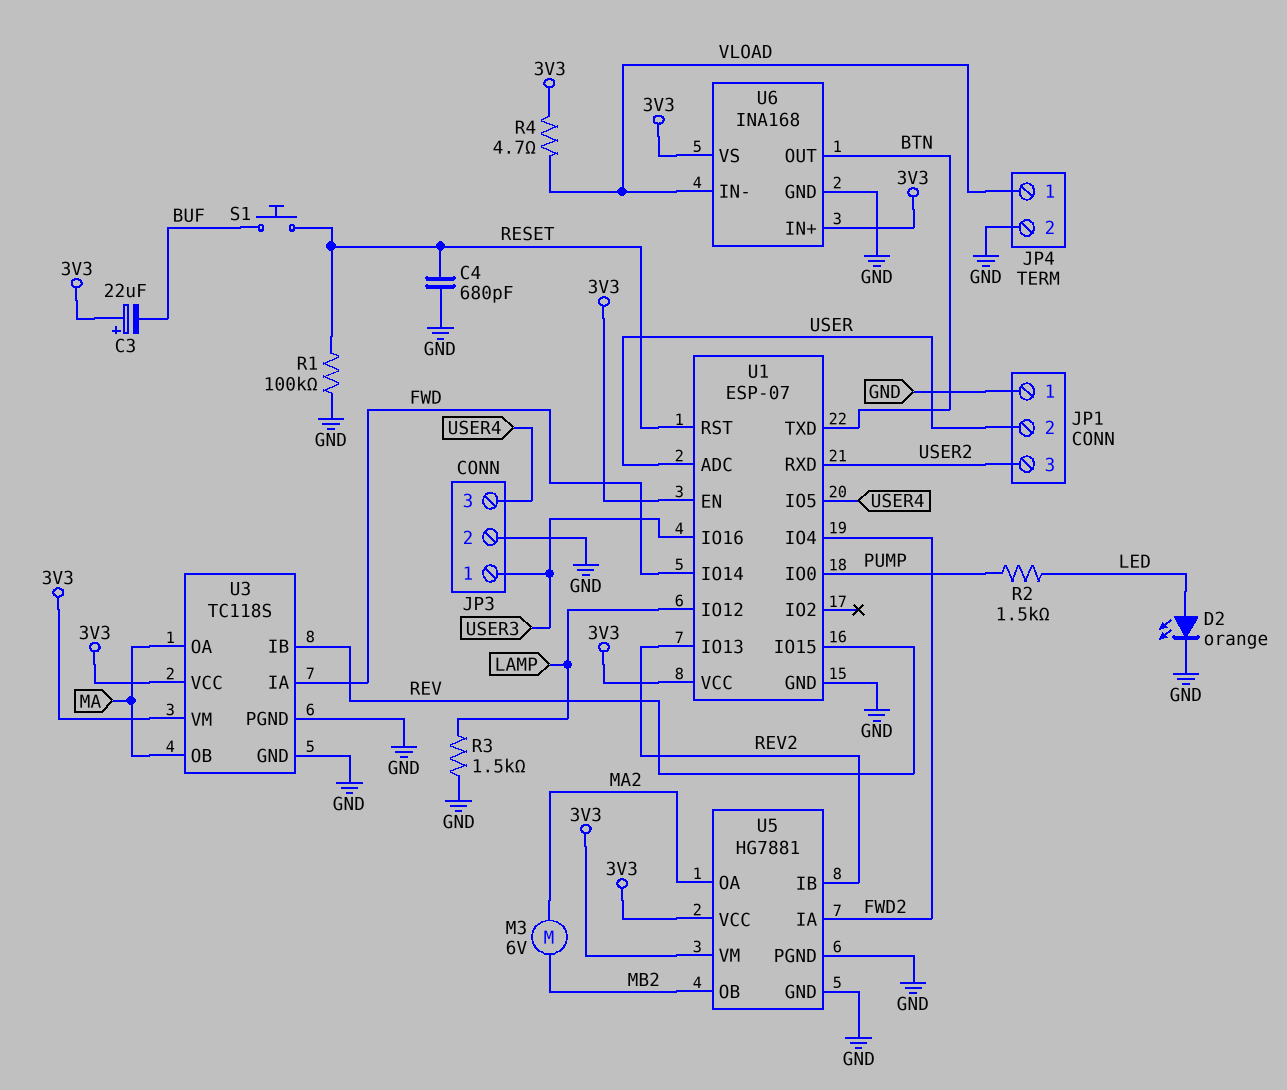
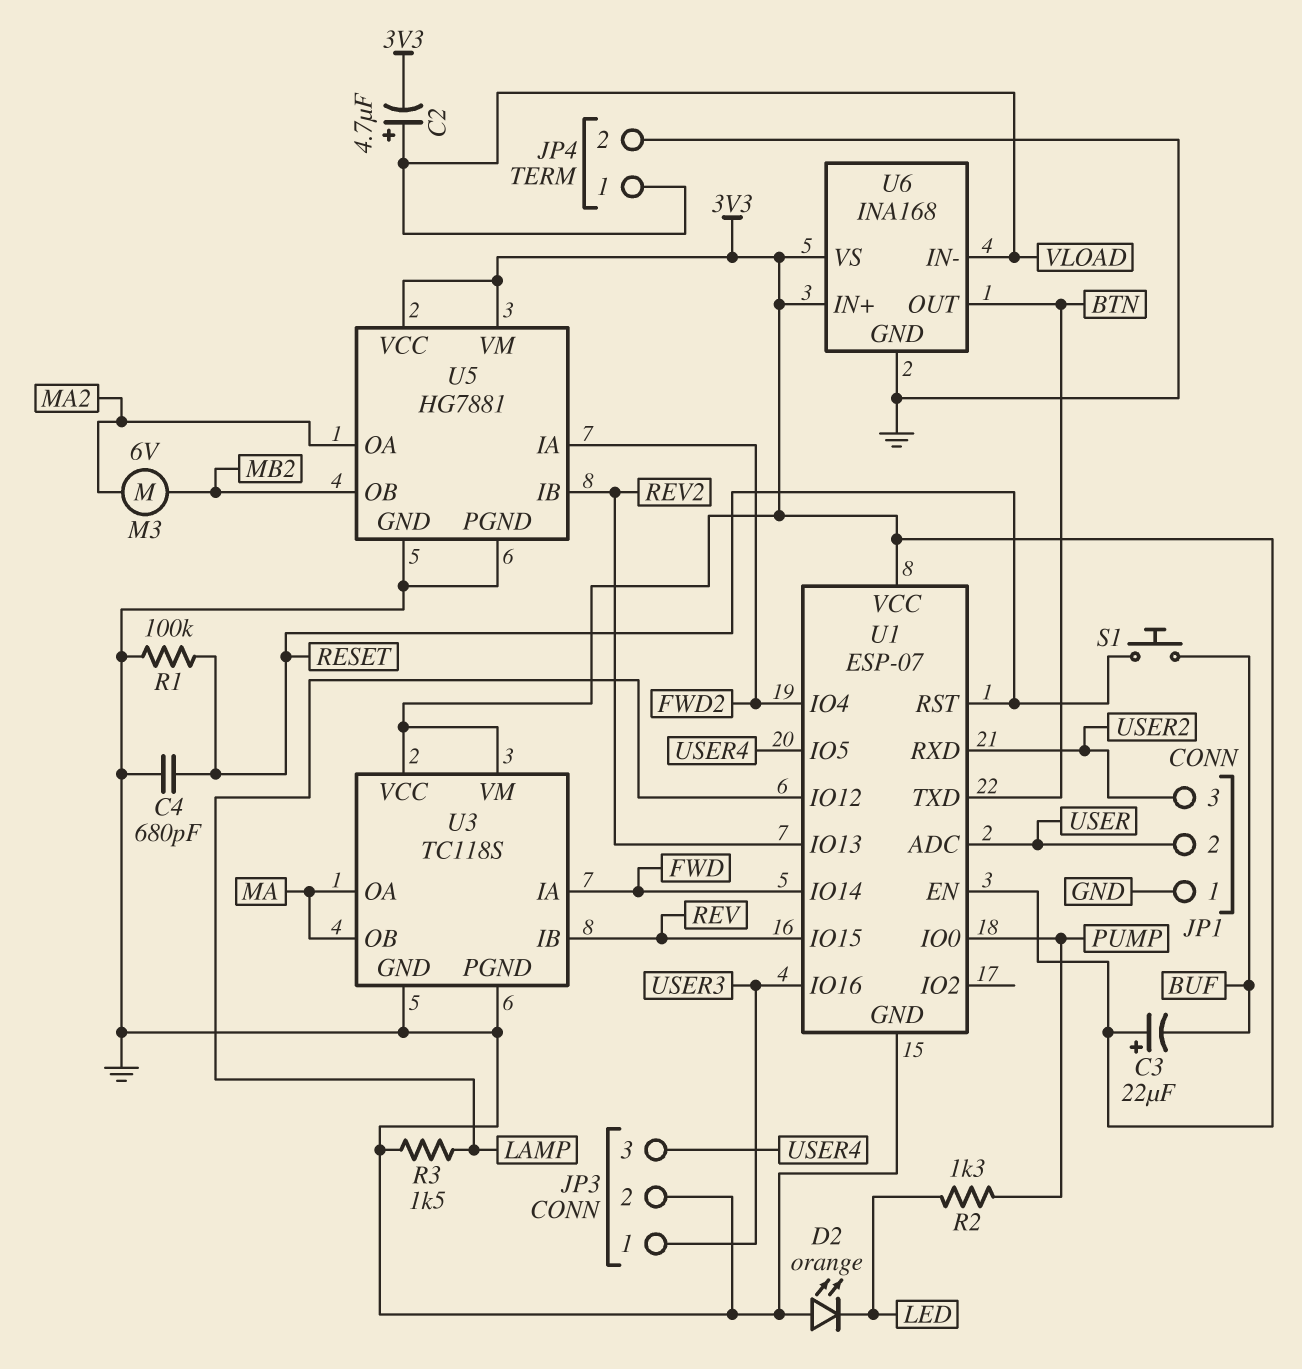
C2: none -> 4.7uF (plus VLOAD, minus 3V3)
D2: LED orange (A LED, K GND) -> LED orange (A GND, K LED)
R2: 1.5k (LED, PUMP) -> 1.3k (LED, PUMP)
R4: 4.7 (3V3, VLOAD) -> none

